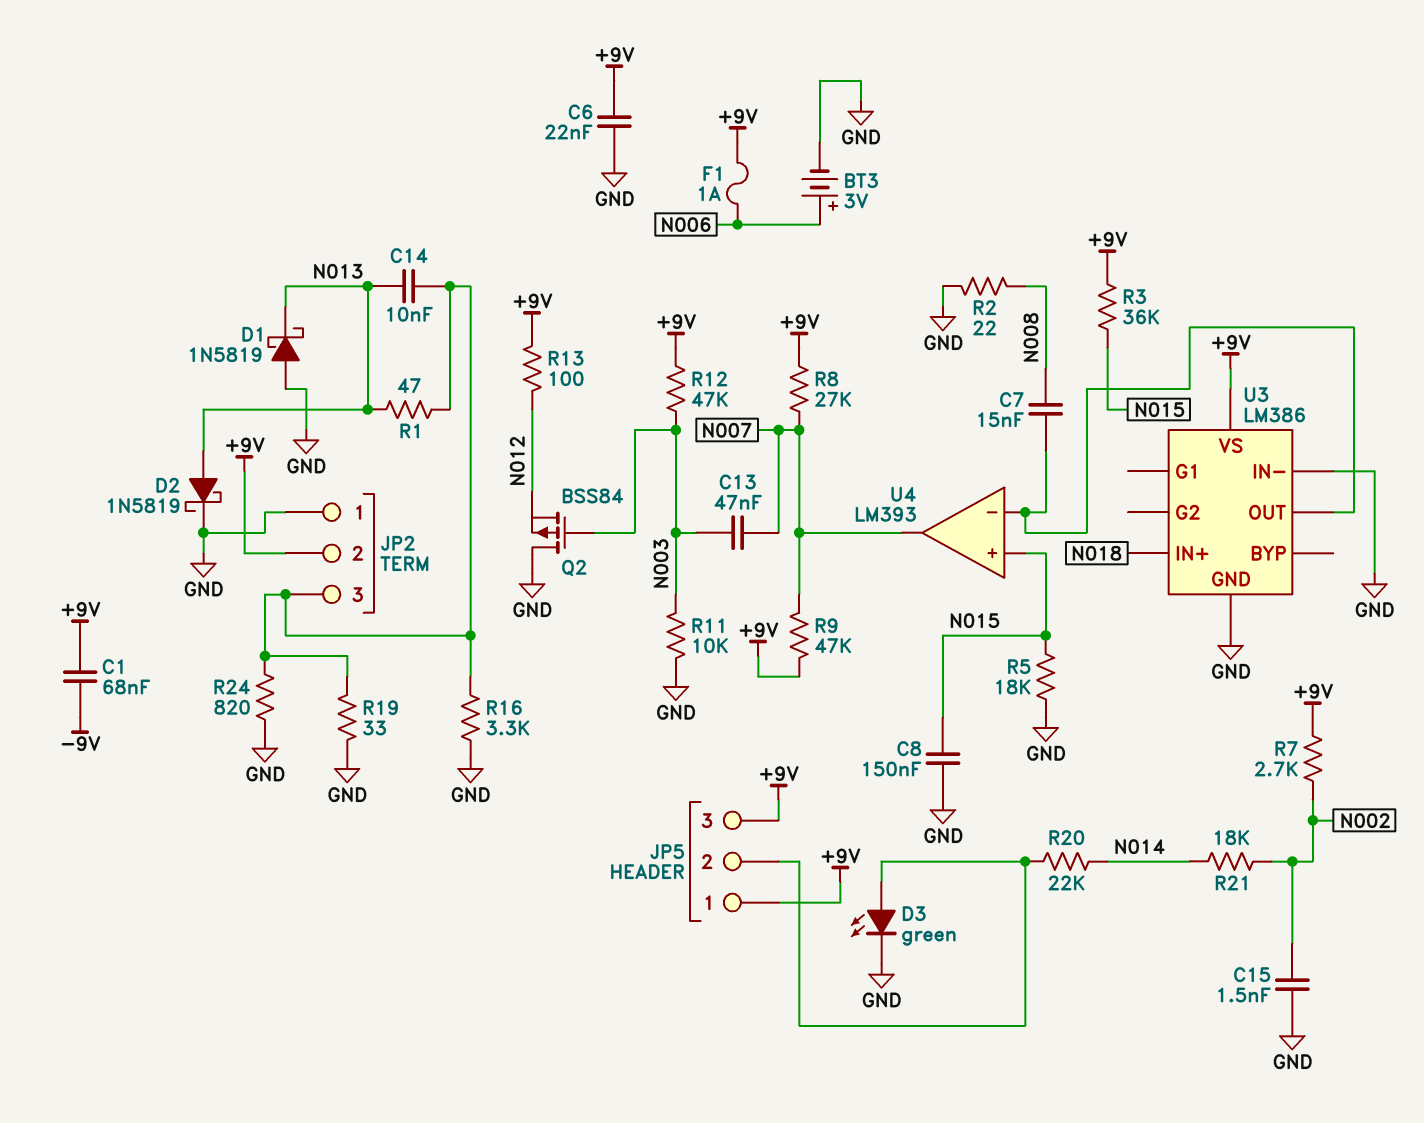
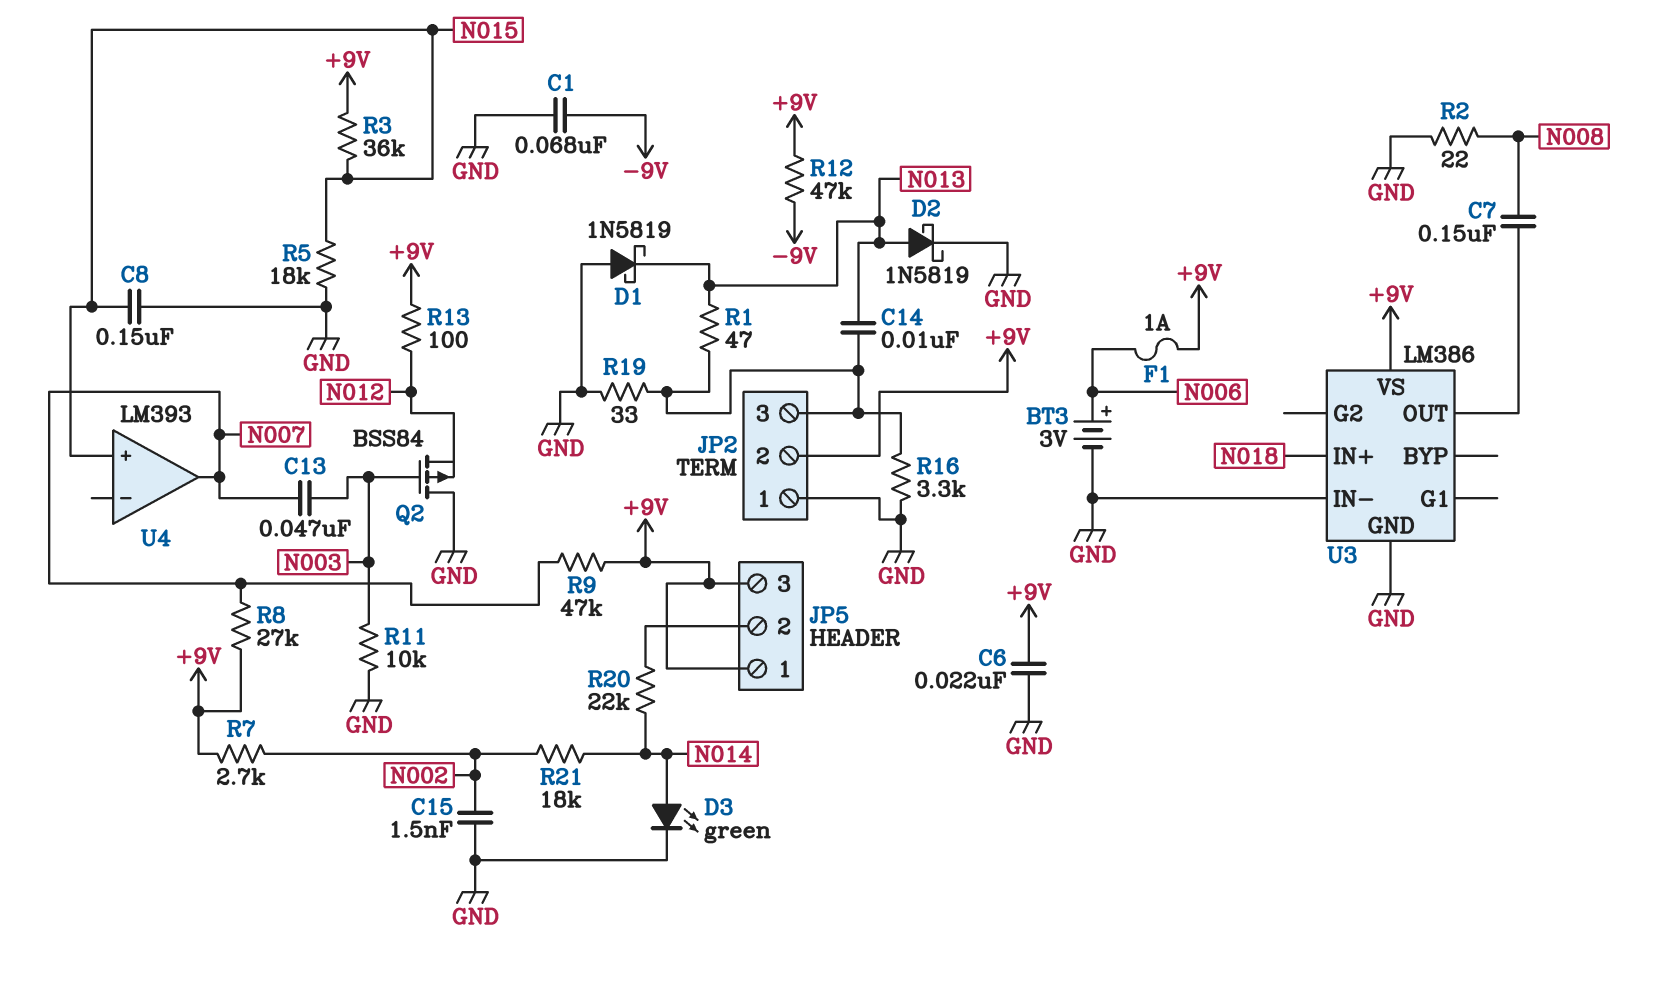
C1: 68nF (+9V, -9V) -> 68nF (-9V, GND)
C7: 15nF (N008, U3/OUT) -> 150nF (N008, U3/OUT)
D3: LED green (A JP5/2, K GND) -> LED green (A N014, K GND)
R12: 47k (+9V, N003) -> 47k (+9V, -9V)
R24: 820 (GND, JP2/3) -> none
U4 pin in-: U3/OUT -> none

